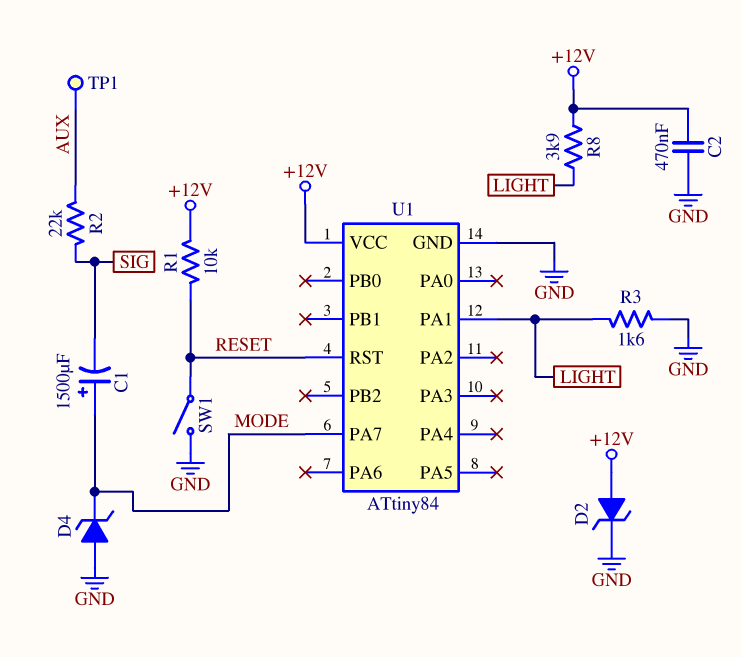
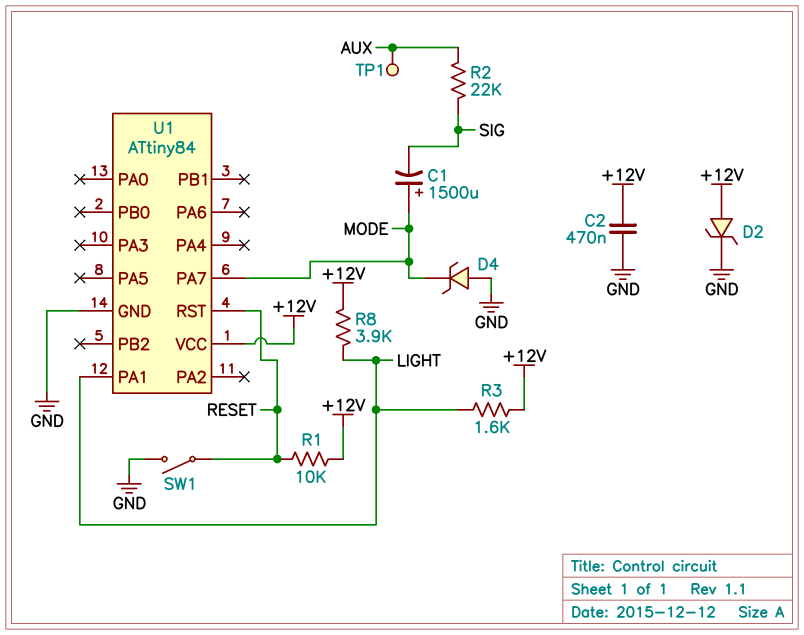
R3: 1.6k (GND, LIGHT) -> 1.6k (+12V, LIGHT)

